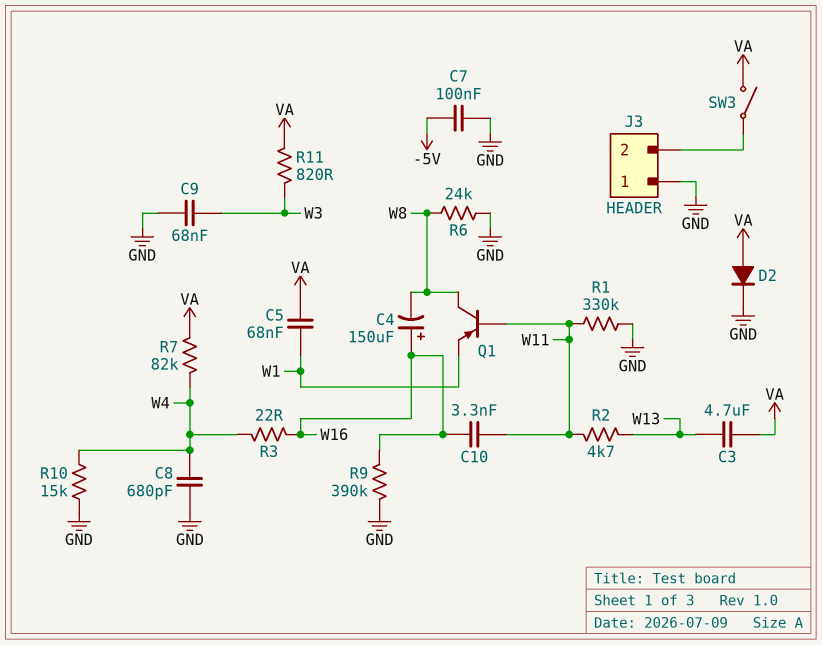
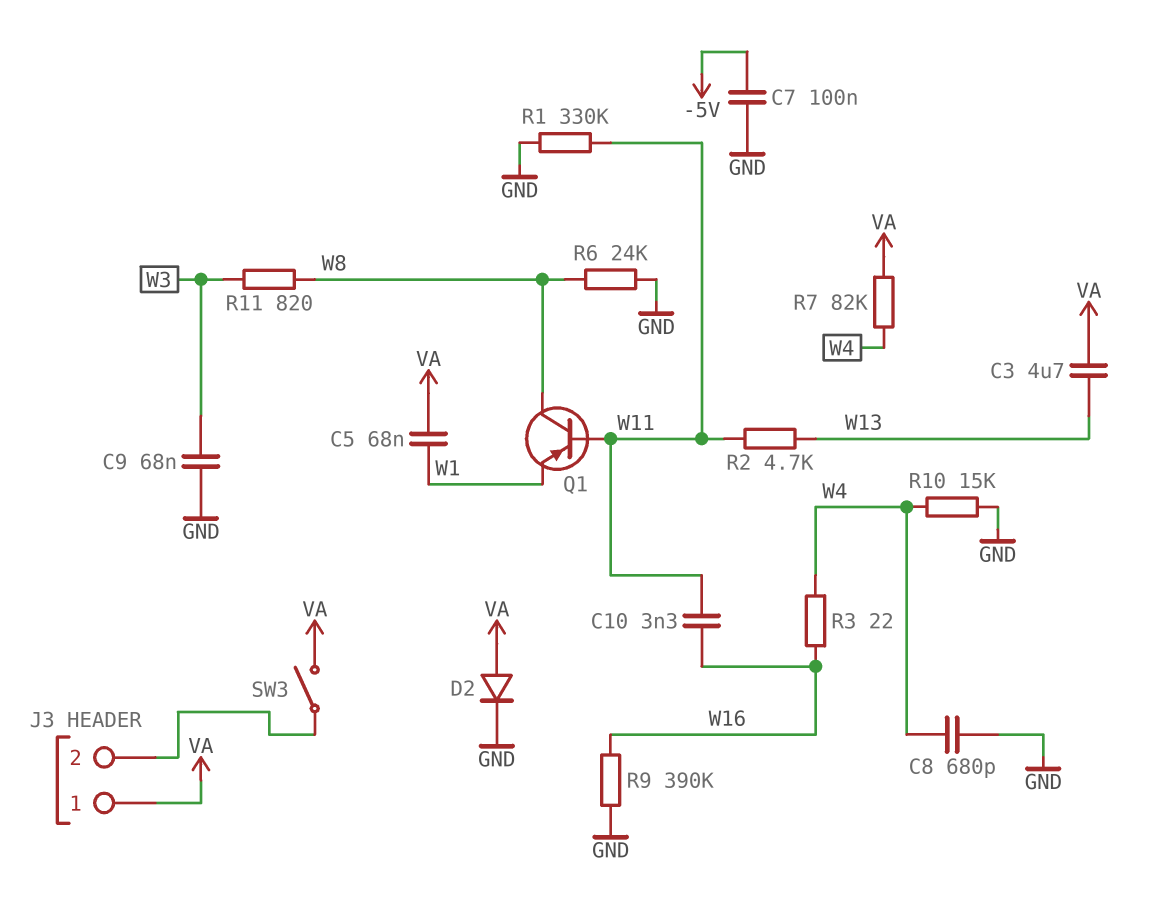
C4: 150uF (plus W16, minus W8) -> none
J3 pin 1: GND -> VA
R11: 820 (VA, W3) -> 820 (W3, W8)

